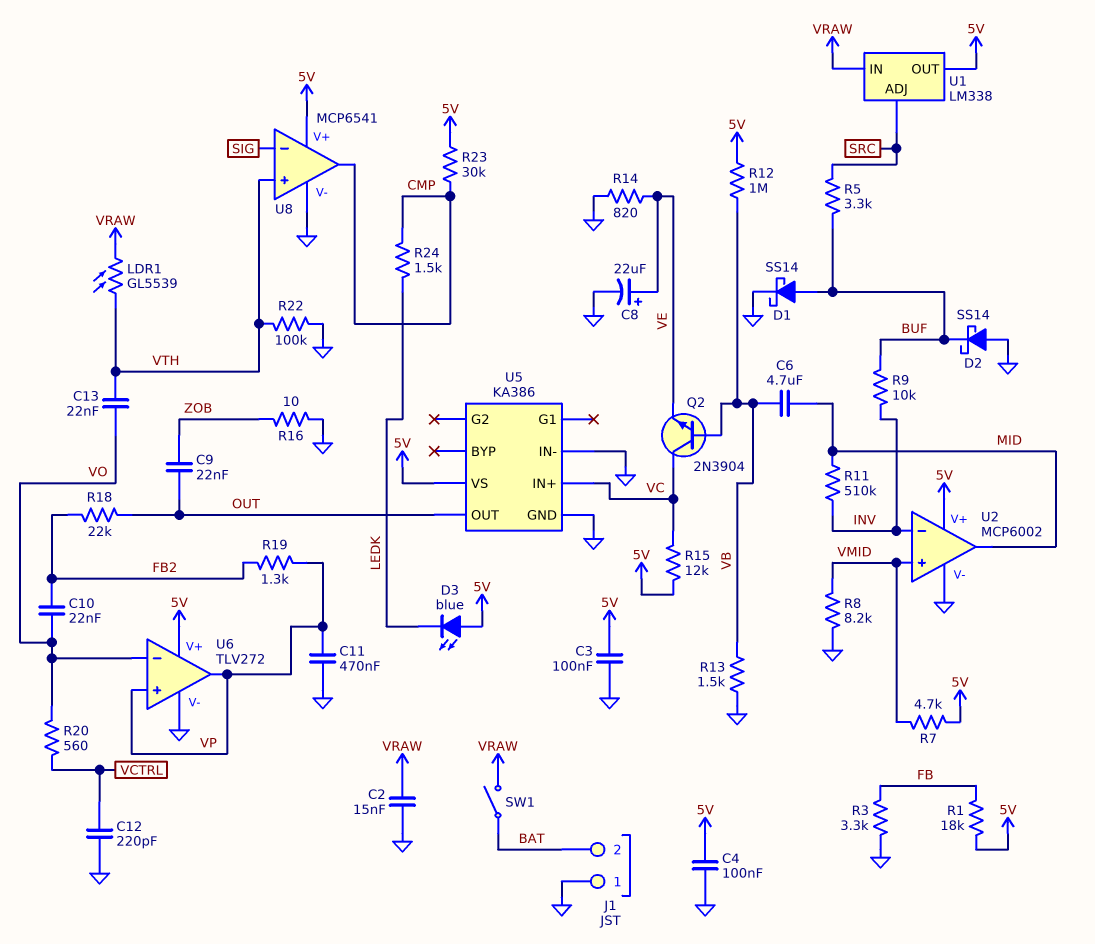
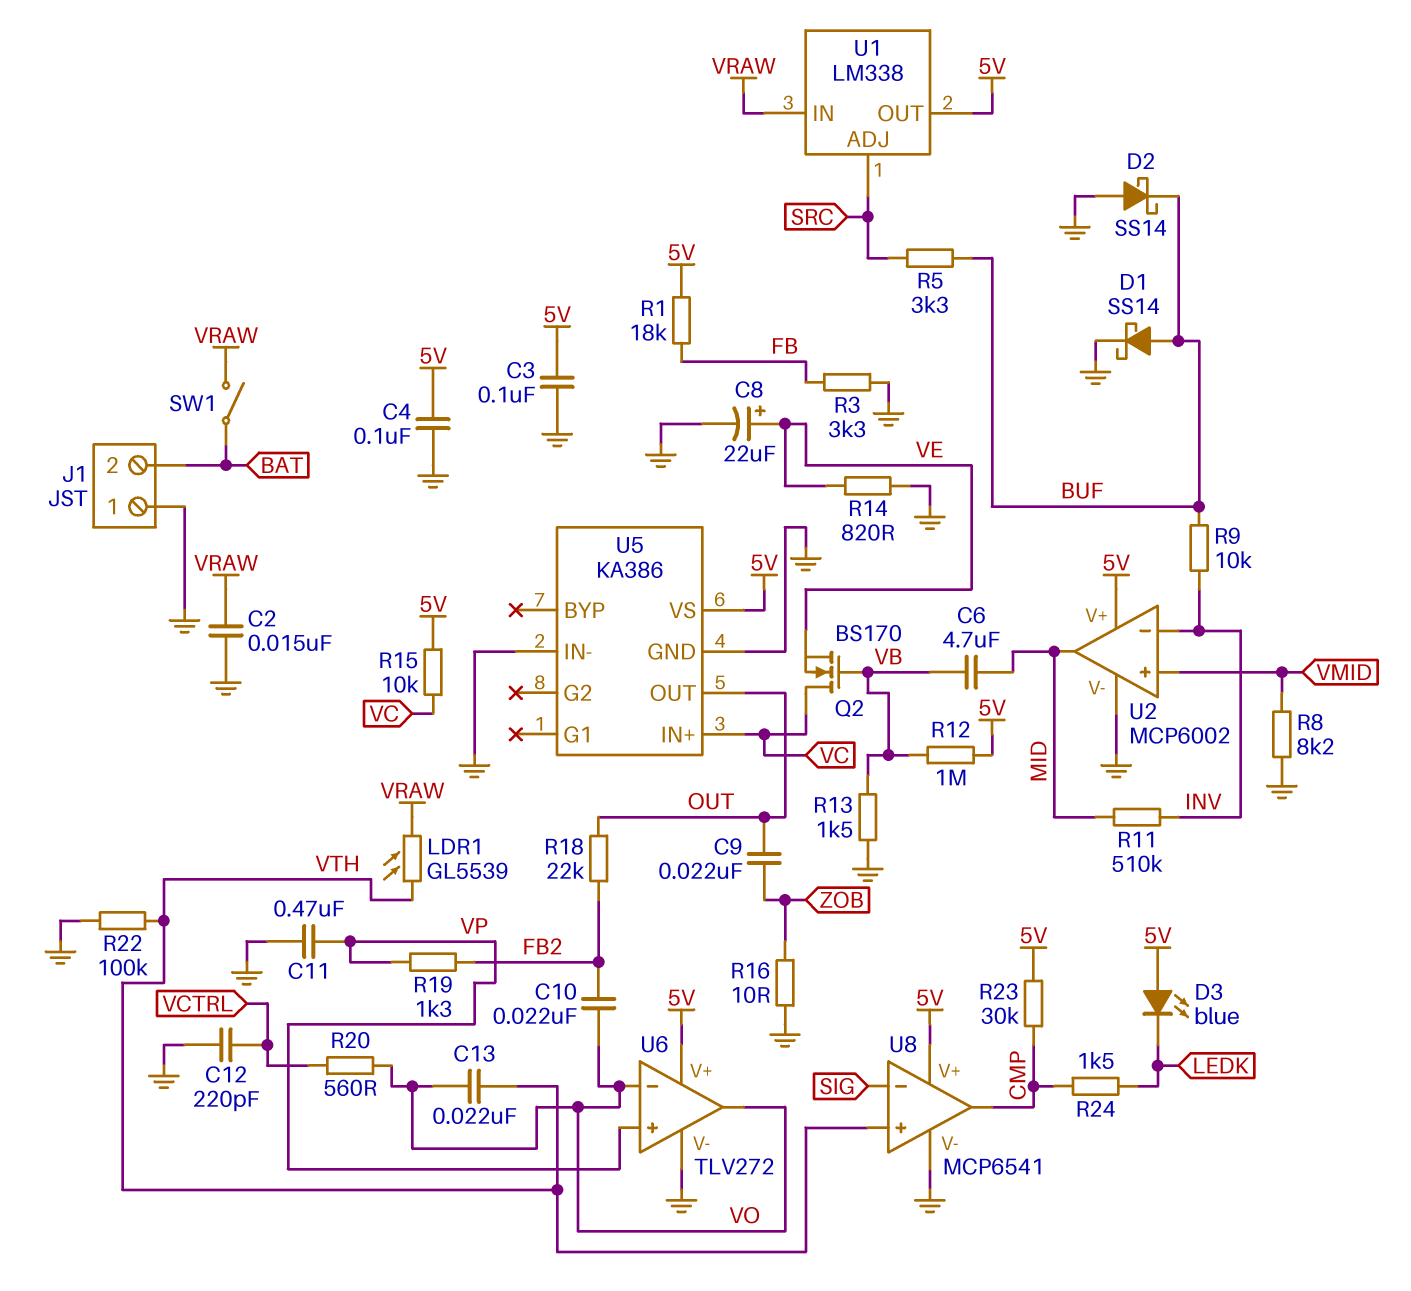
Q2: NPN 2N3904 (B VB, C VC, E VE) -> NMOS BS170 (G VB, D VC, S VE)
R7: 4.7k (5V, VMID) -> none
R15: 12k (5V, VC) -> 10k (5V, VC)
U6 pin out: VP -> VO

